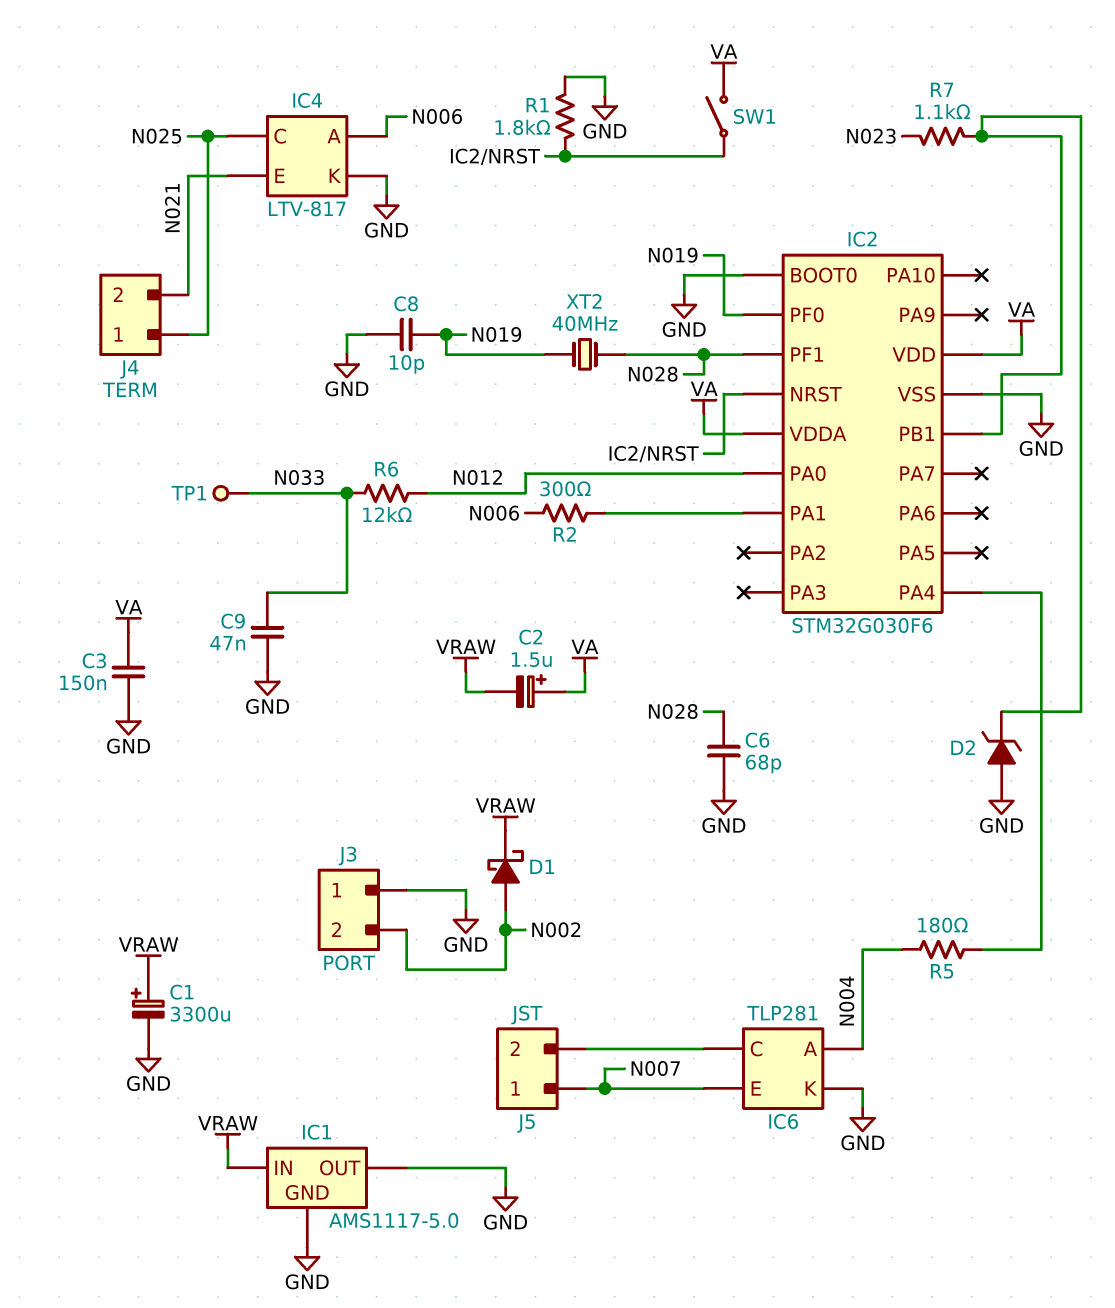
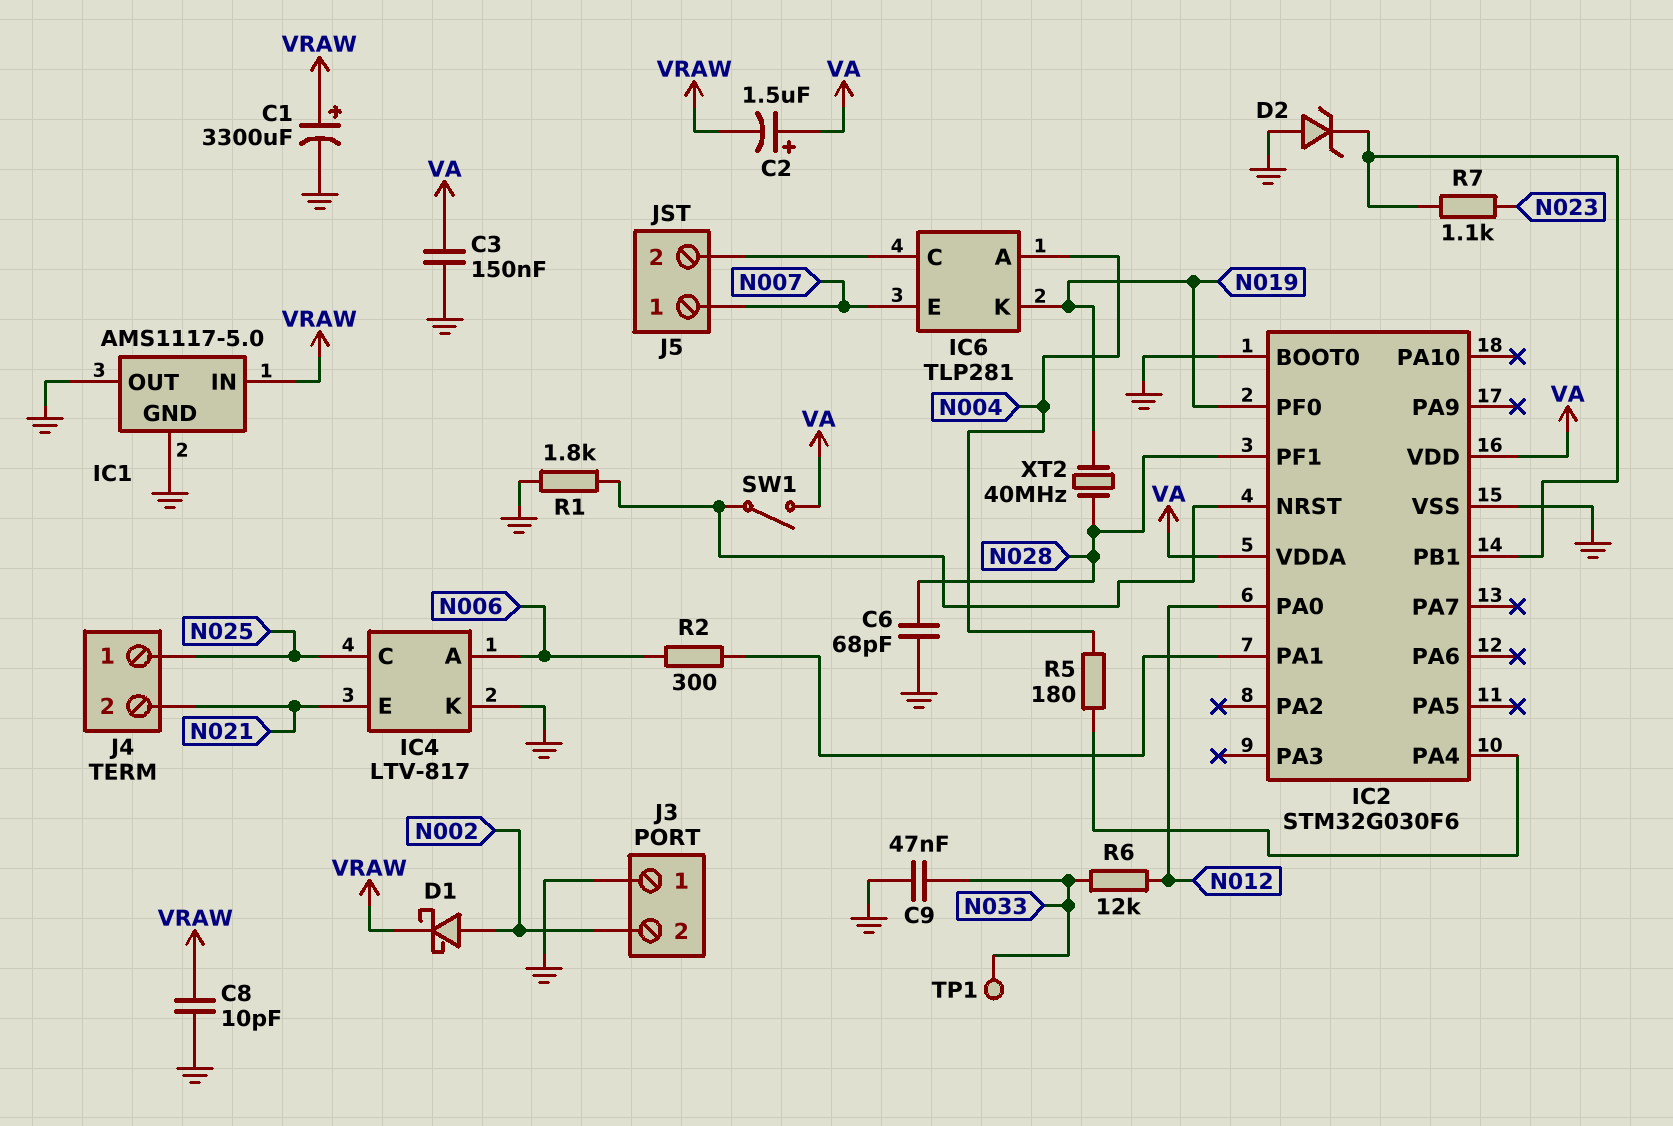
C8: 10pF (GND, N019) -> 10pF (GND, VRAW)
IC6 pin K: GND -> N019

